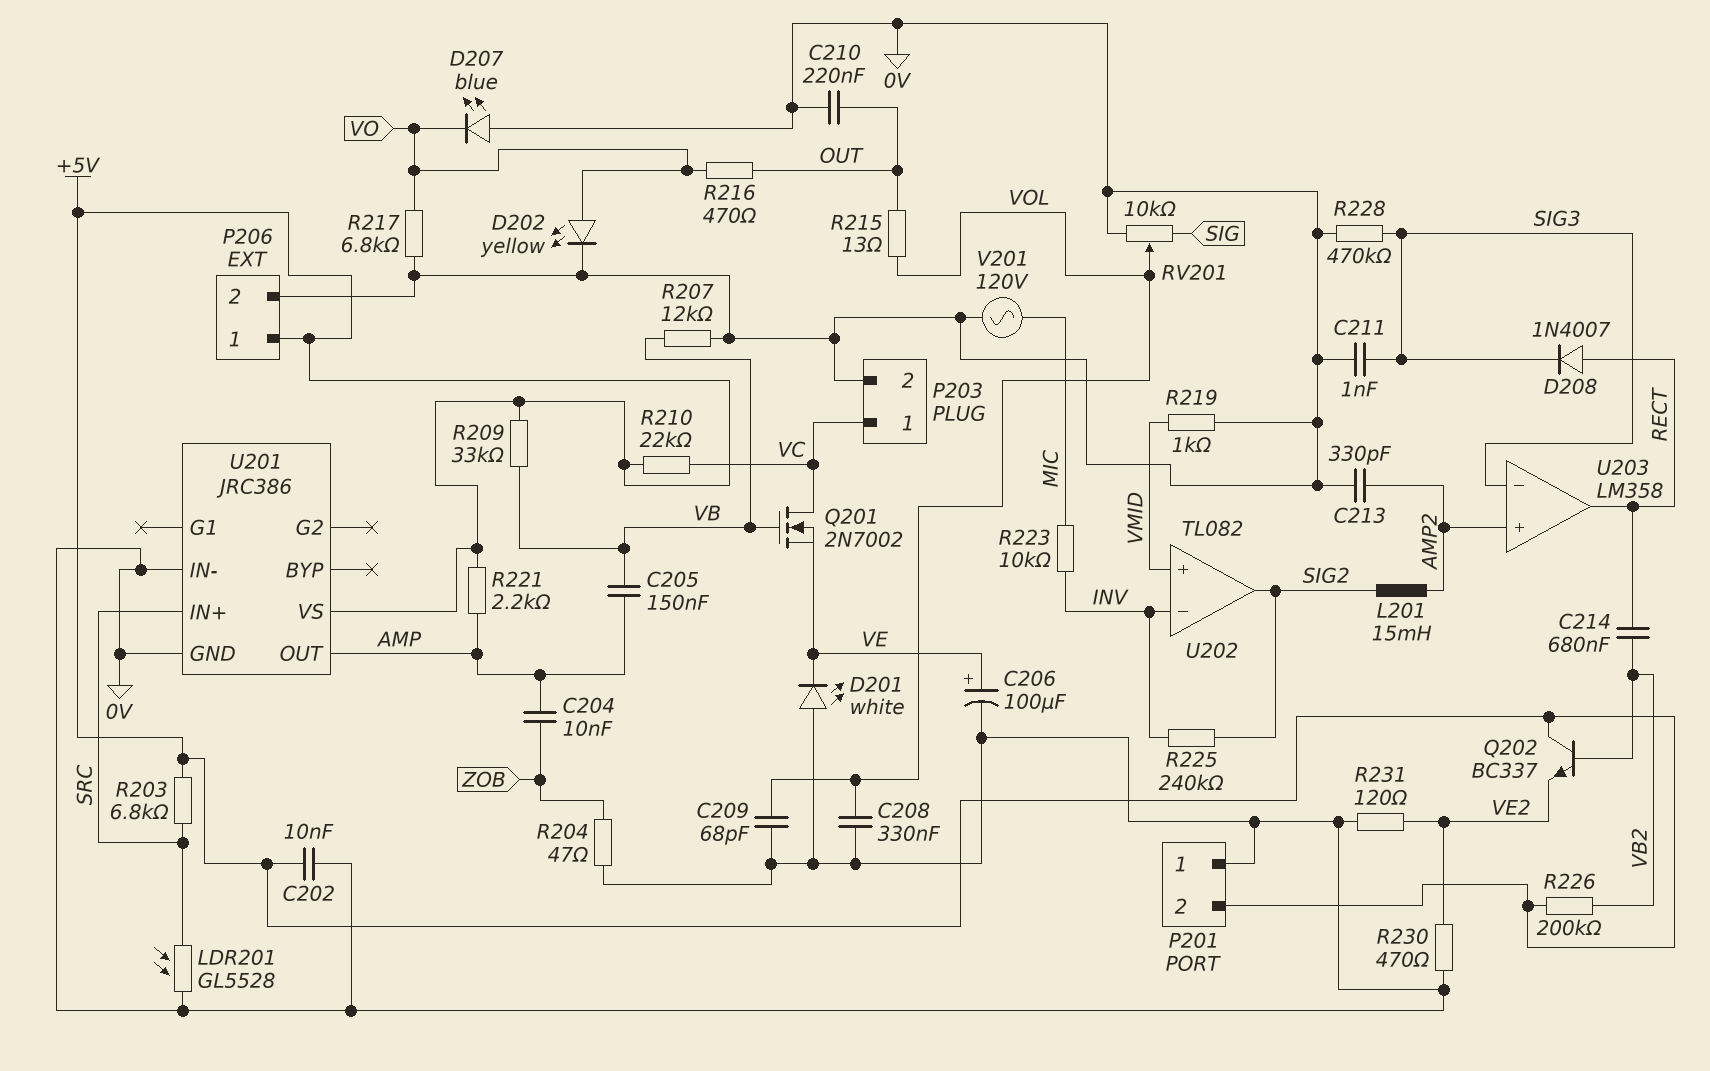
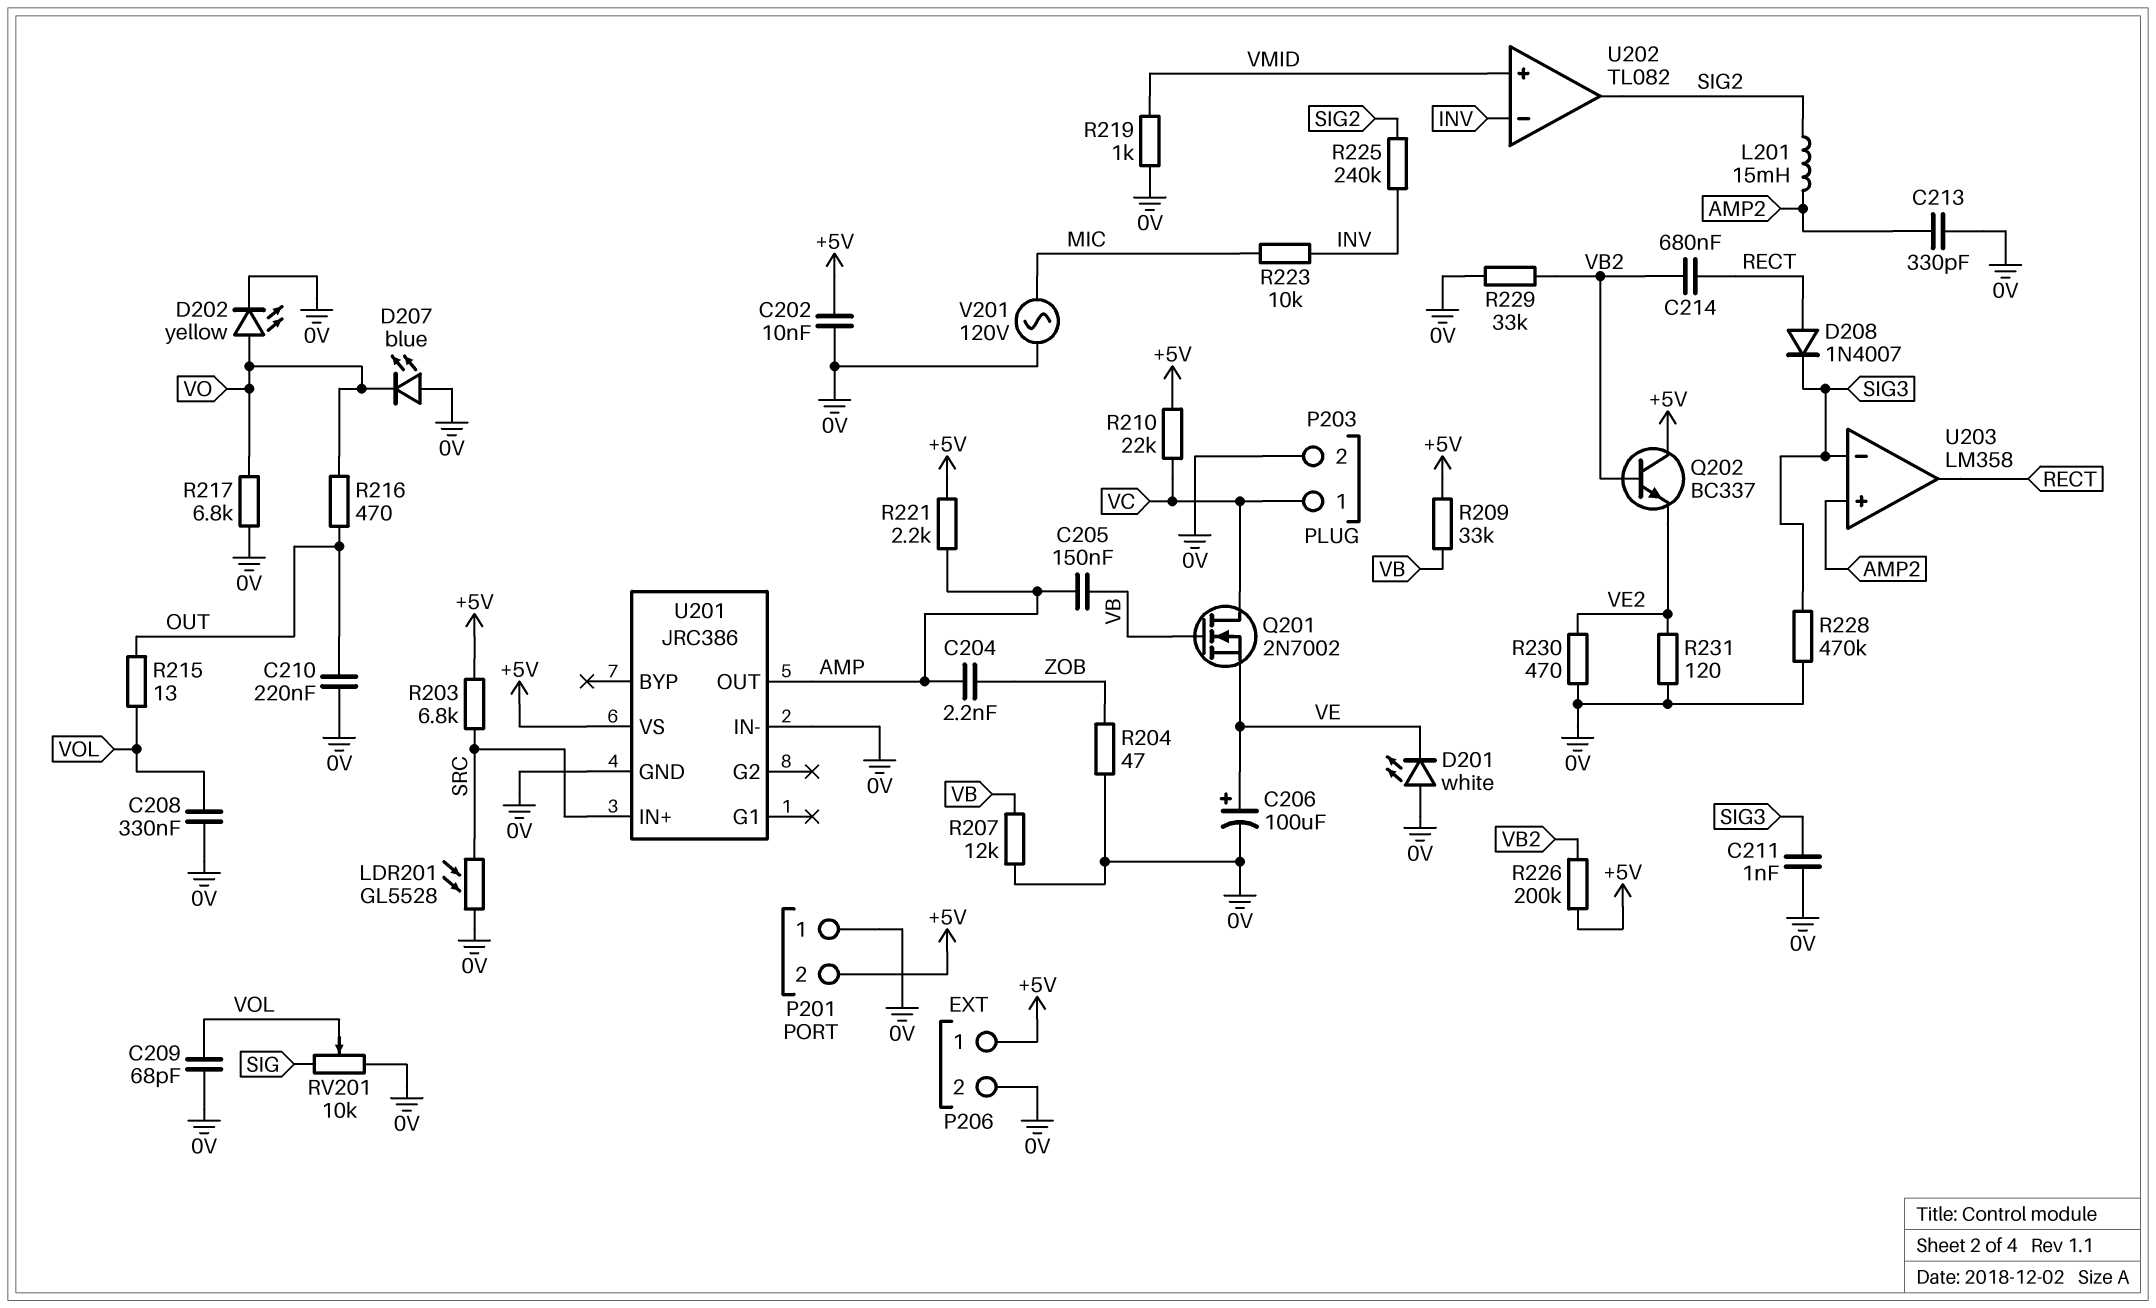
C204: 10nF (AMP, ZOB) -> 2.2nF (AMP, ZOB)
R229: none -> 33k (0V, VB2)

